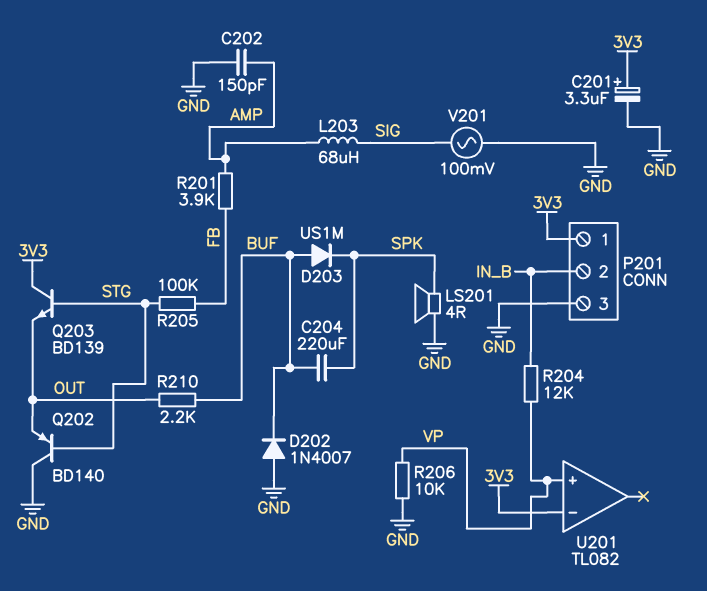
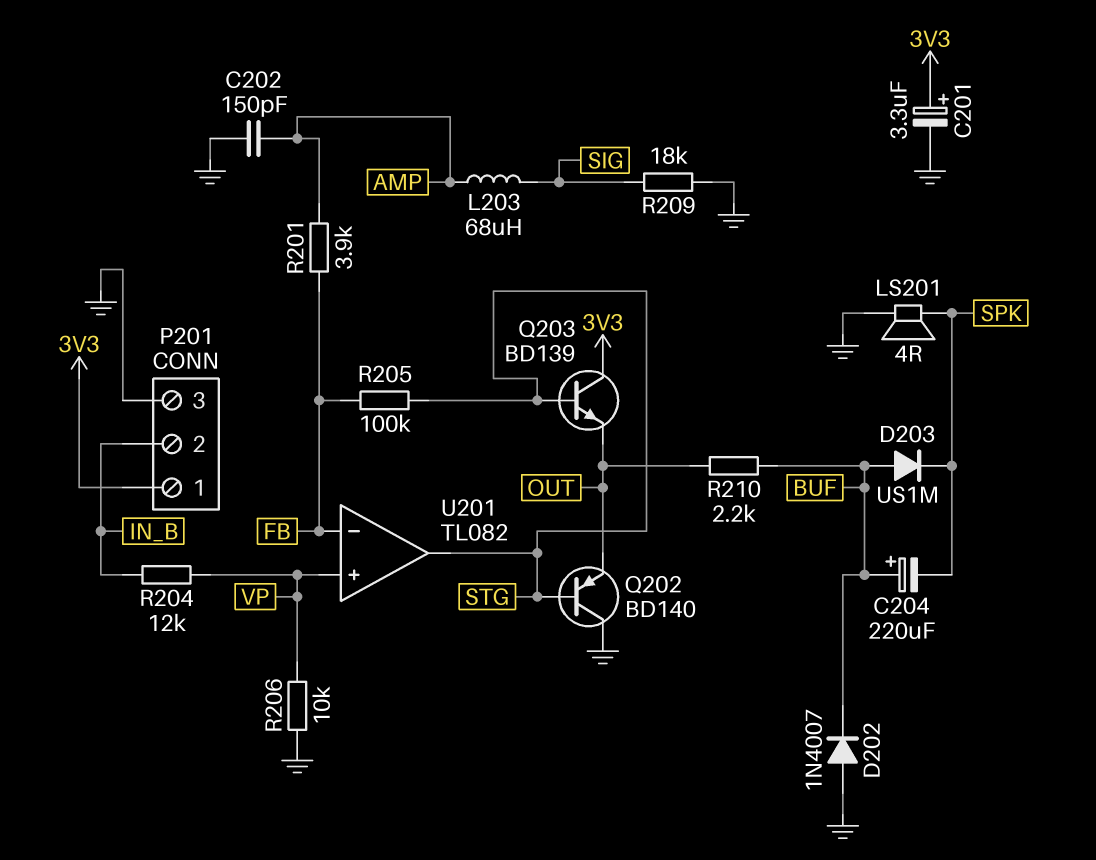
C204: 220uF (BUF, SPK) -> 220uF (plus BUF, minus SPK)
R209: none -> 18k (GND, SIG)
U201 pin in-: 3V3 -> FB
U201 pin out: none -> STG
V201: AC 100mV (GND, SIG) -> none

